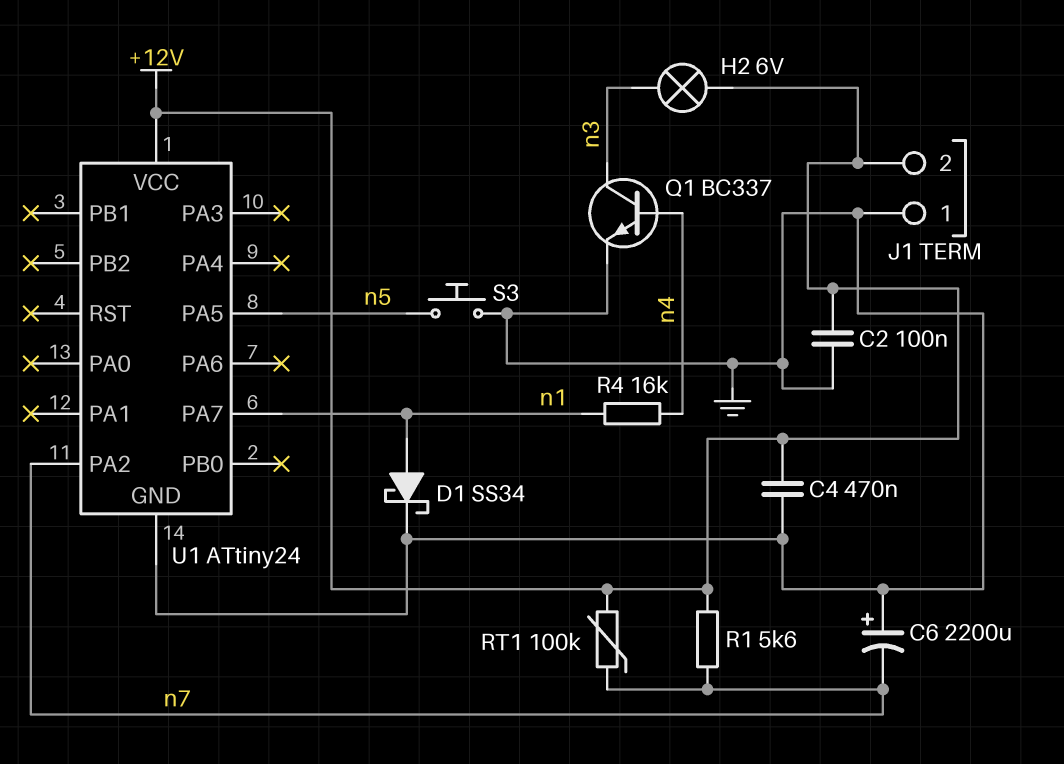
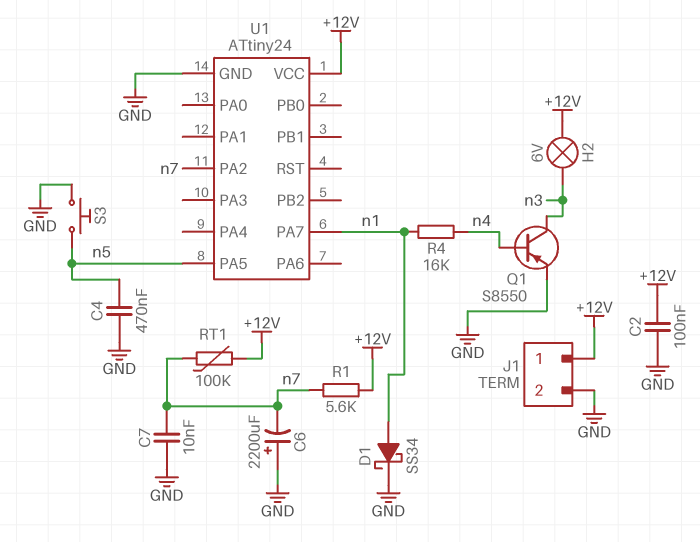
C4: 470nF (+12V, GND) -> 470nF (GND, n5)
C7: none -> 10nF (GND, n7)
J1 pin 1: GND -> +12V
J1 pin 2: +12V -> GND
Q1: NPN BC337 (B n4, C n3, E GND) -> PNP S8550 (B n4, C n3, E GND)

